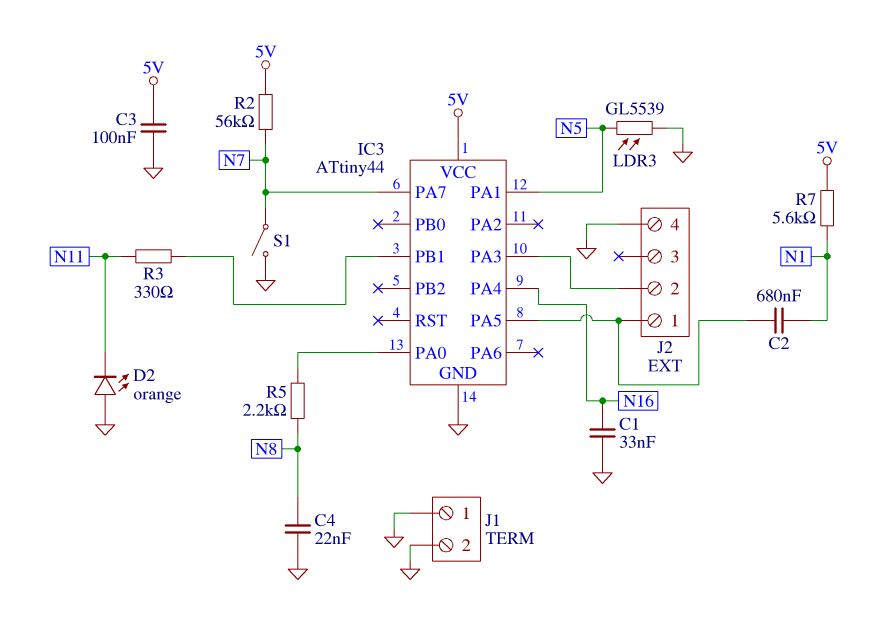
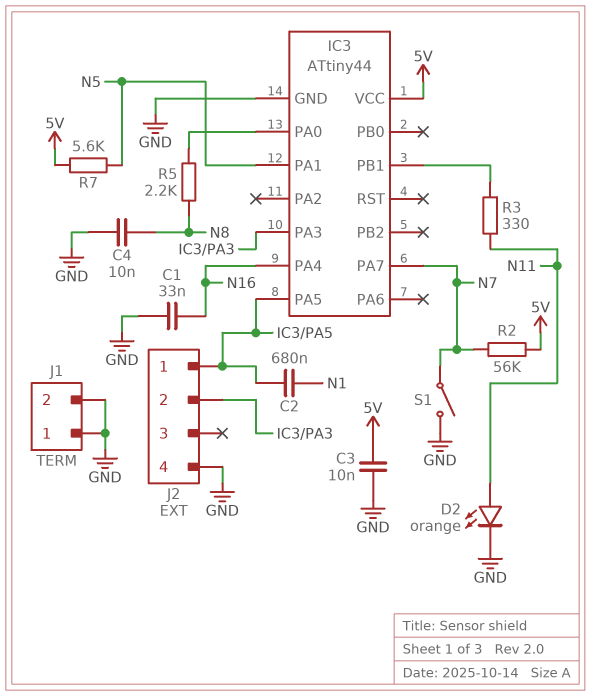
C3: 100nF (5V, GND) -> 10nF (5V, GND)
C4: 22nF (GND, N8) -> 10nF (GND, N8)
D2: LED orange (A GND, K N11) -> LED orange (A N11, K GND)
LDR3: GL5539 (GND, N5) -> none
R7: 5.6k (5V, N1) -> 5.6k (5V, N5)

